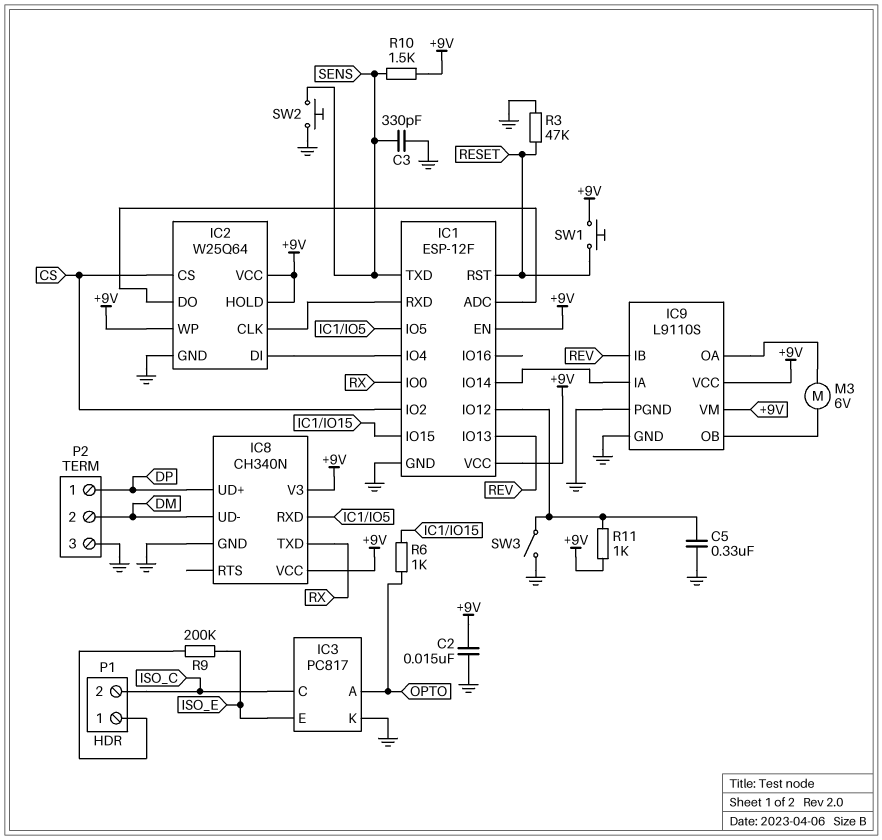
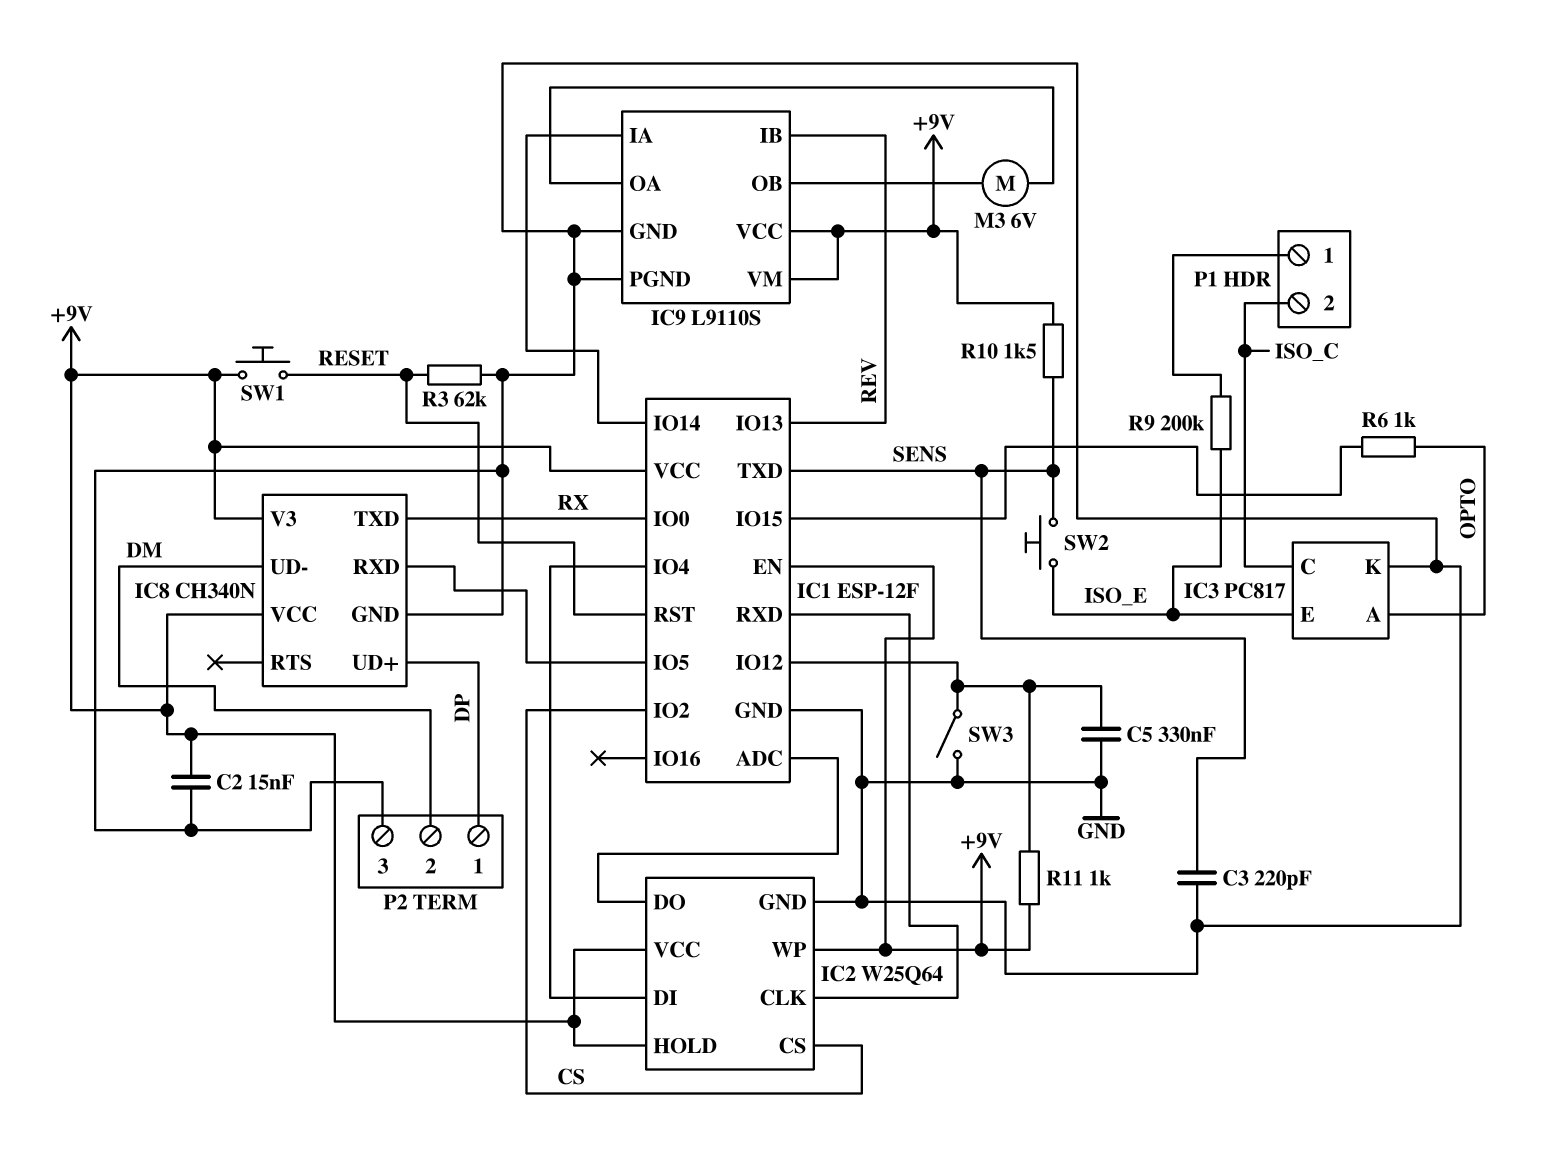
C3: 330pF (GND, SENS) -> 220pF (GND, SENS)
R3: 47k (GND, RESET) -> 62k (GND, RESET)
SW2: button (GND, SENS) -> button (ISO_E, SENS)

